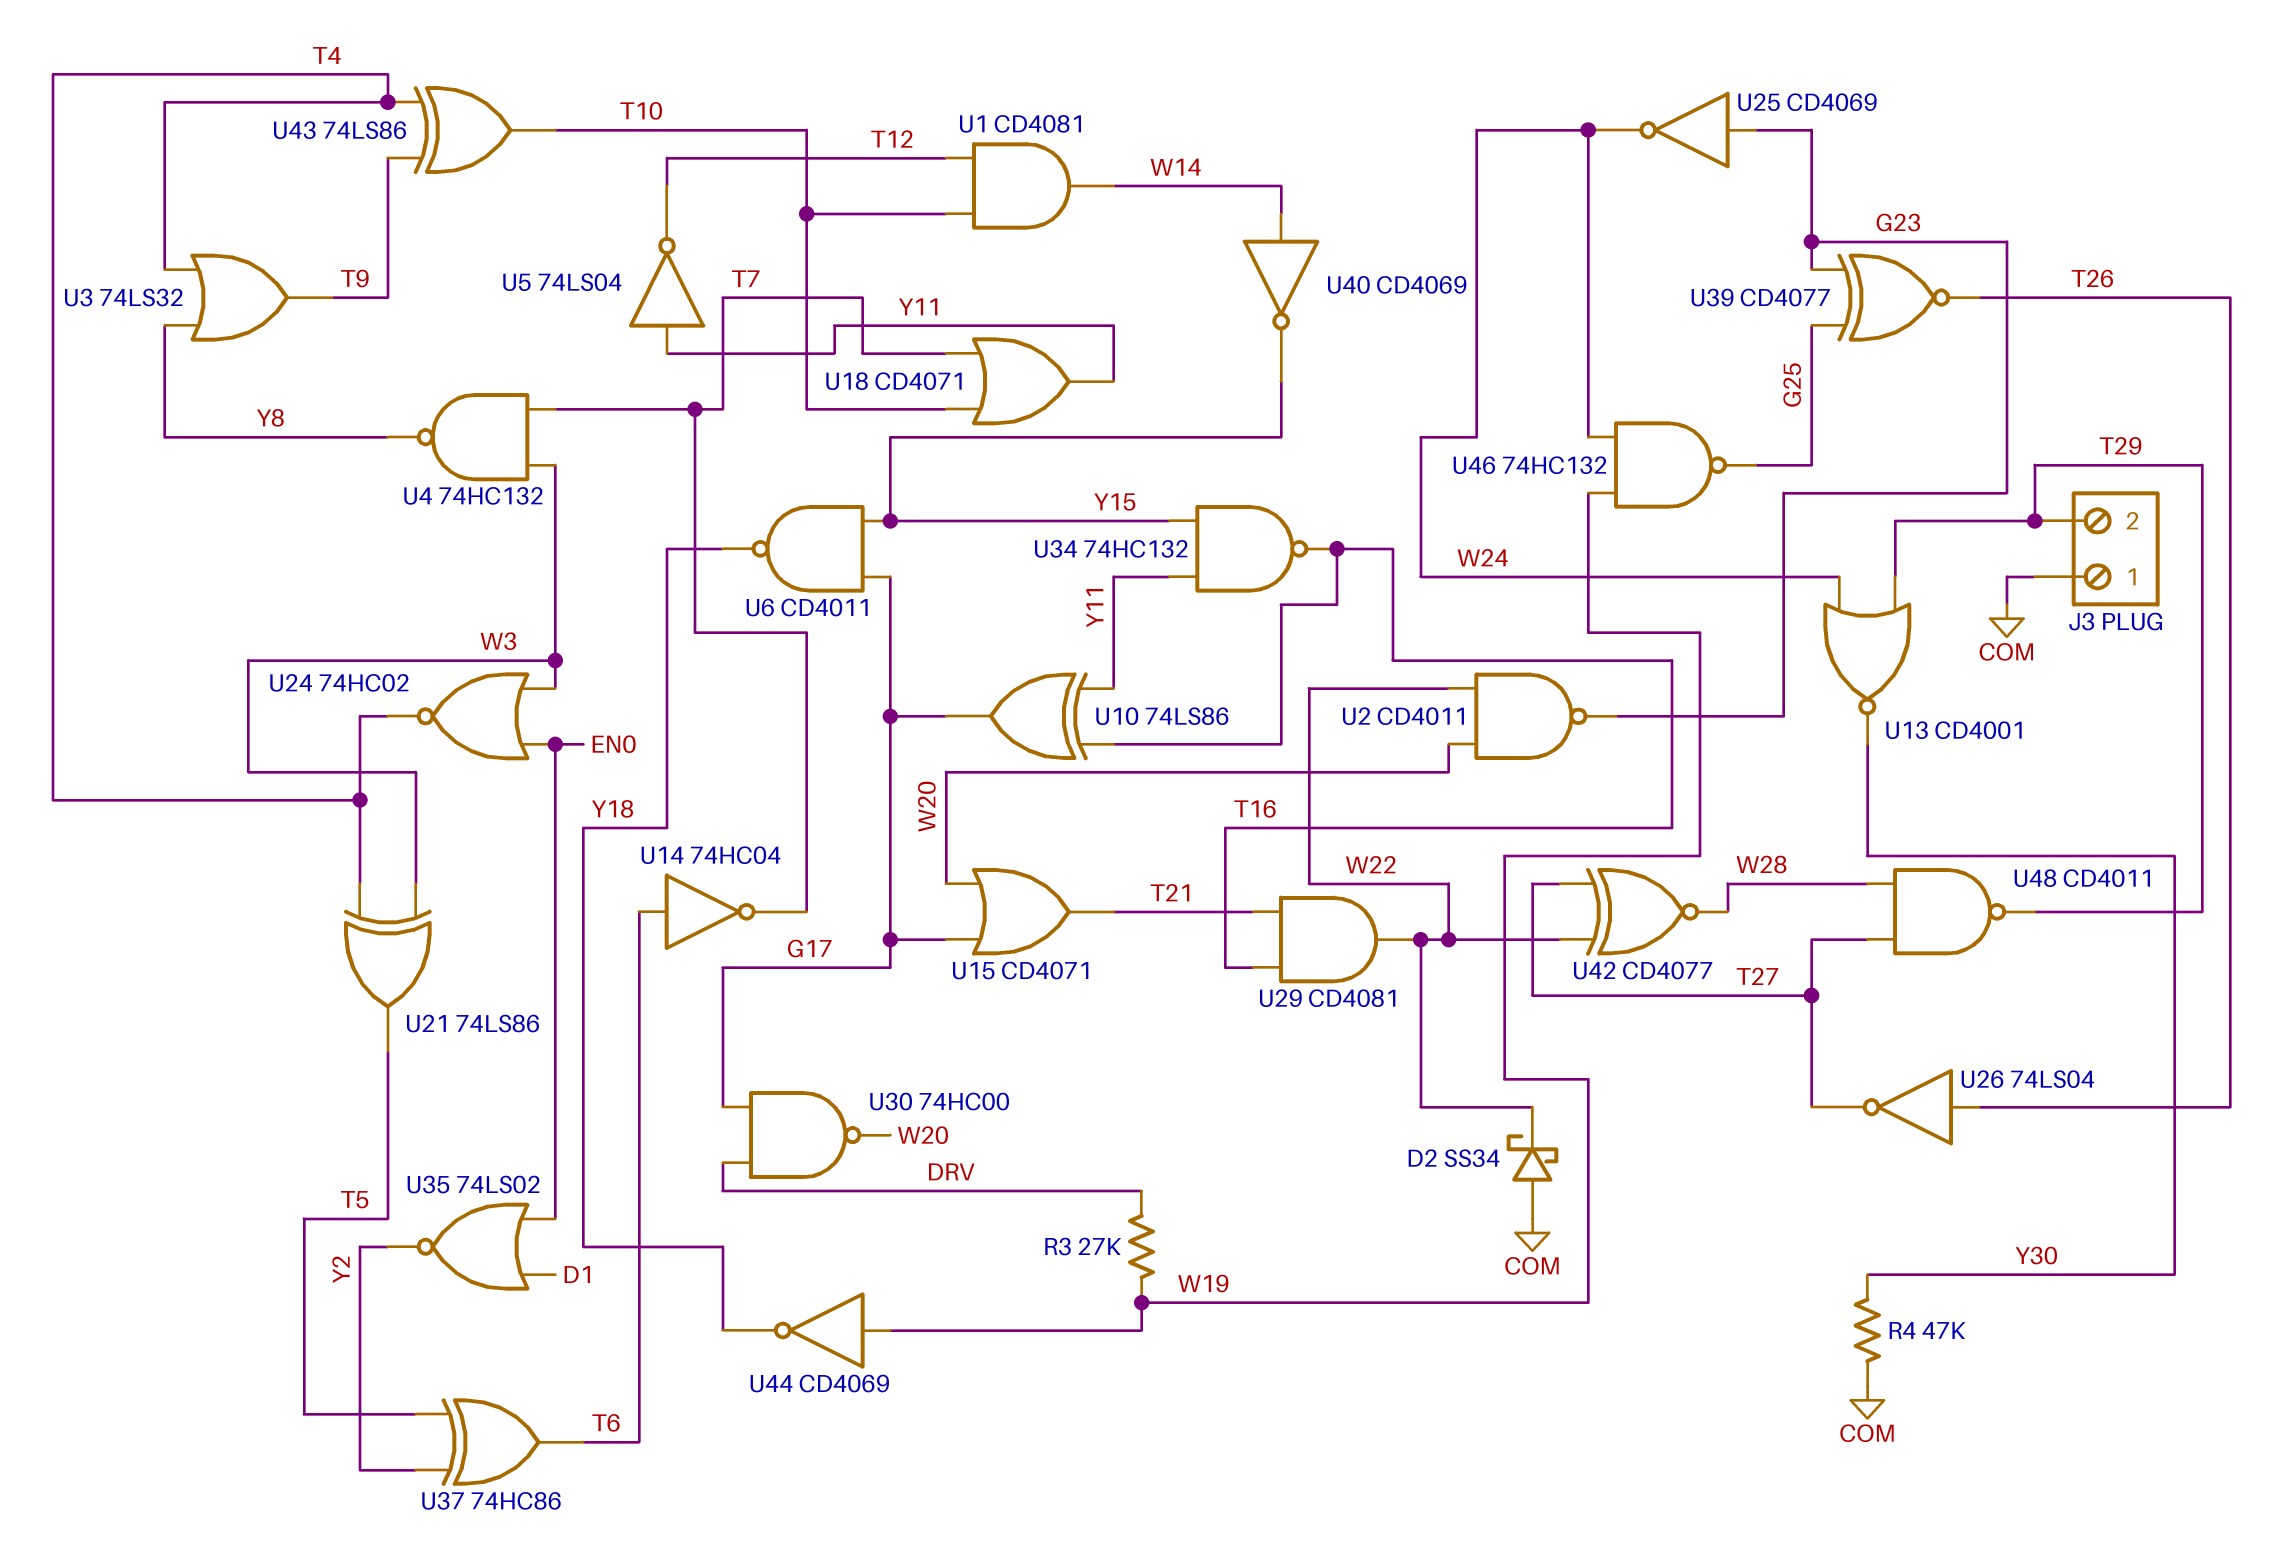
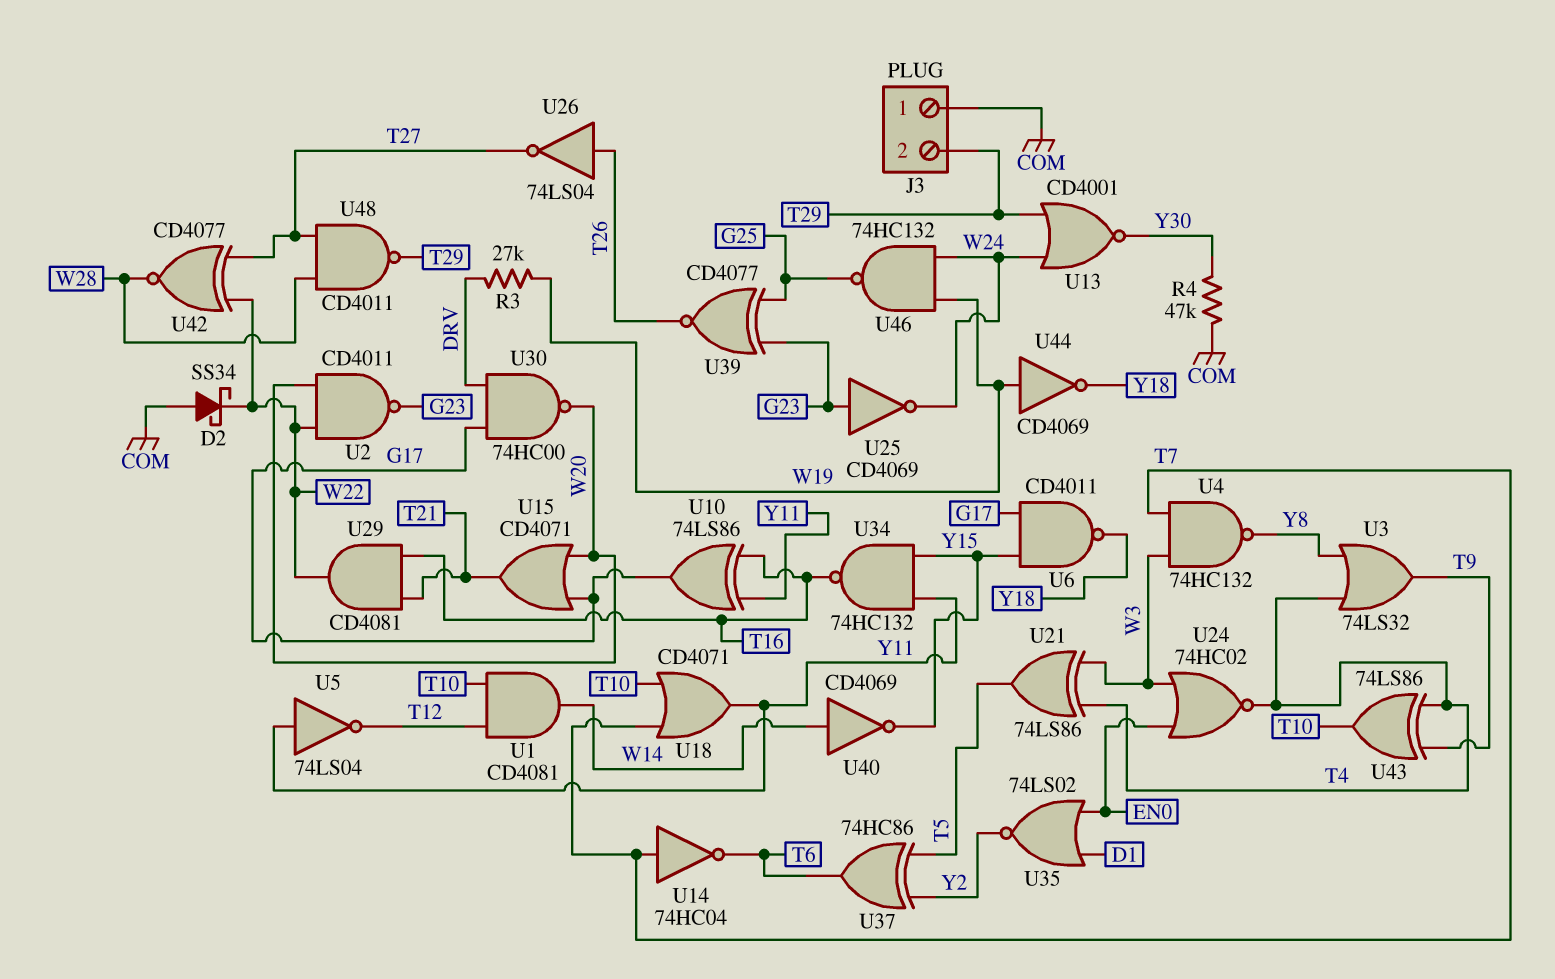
U14: NOT 74HC04 (in T6, out T7) -> NOT 74HC04 (in T7, out T6)

